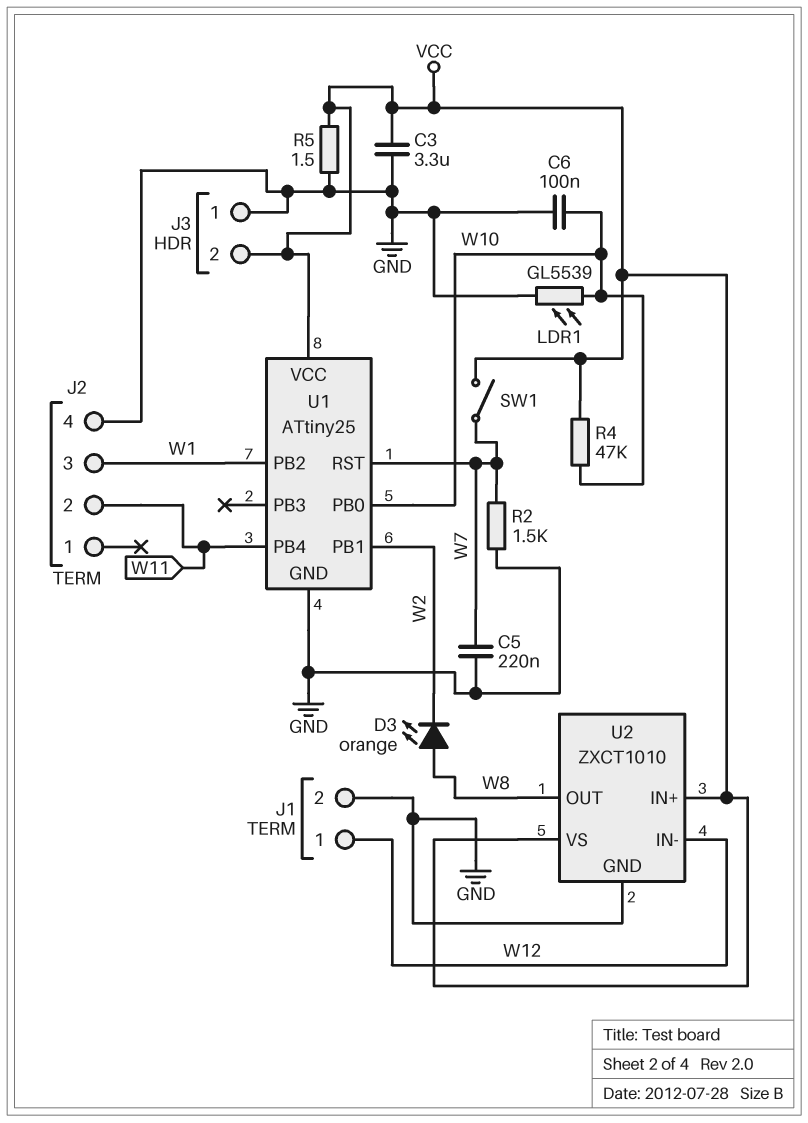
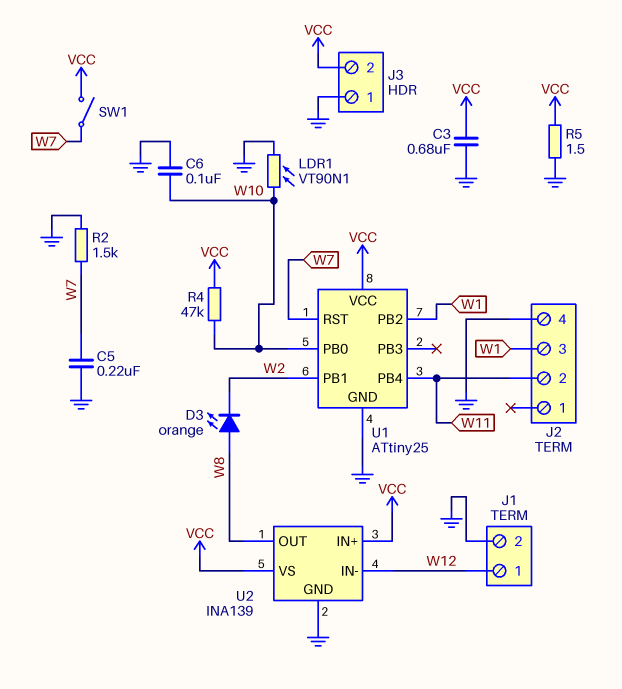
C3: 3.3uF (GND, VCC) -> 680nF (GND, VCC)
LDR1: GL5539 (GND, W10) -> VT90N1 (GND, W10)
U2: ZXCT1010 -> INA139

